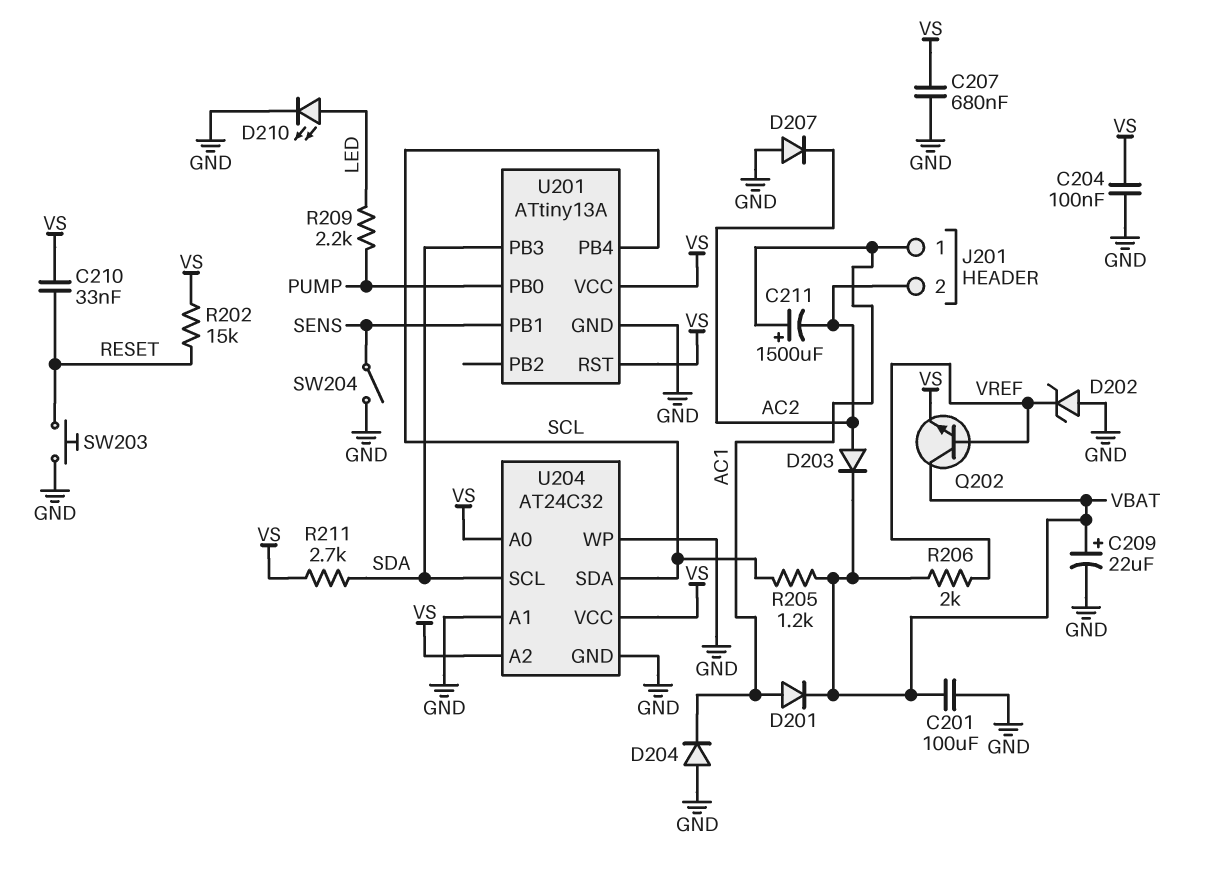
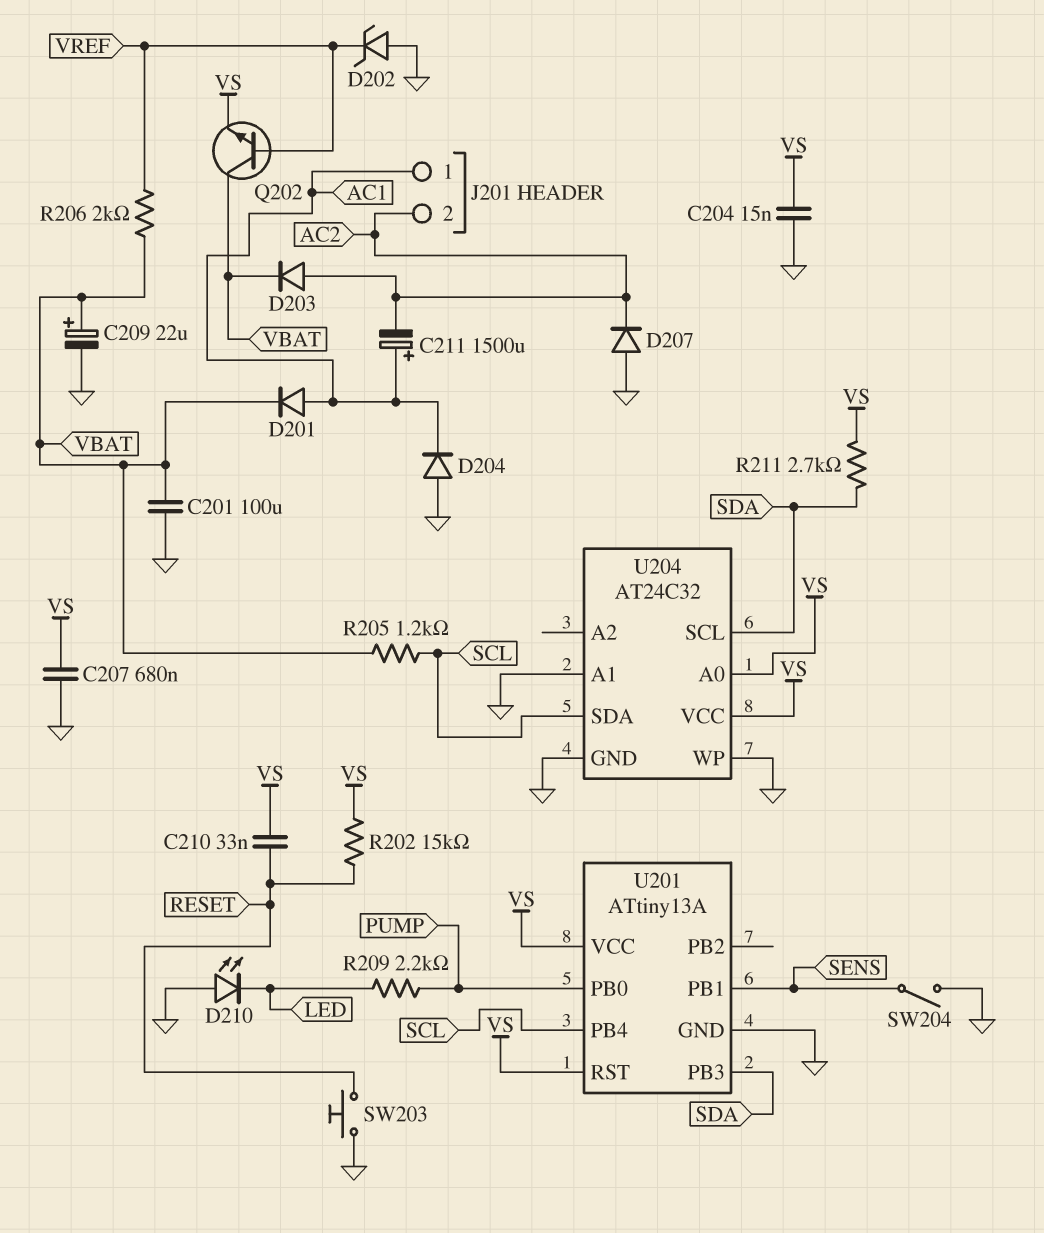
C204: 100nF (GND, VS) -> 15nF (GND, VS)
D210: LED (A LED, K GND) -> LED (A GND, K LED)
U204 pin A2: VS -> none

